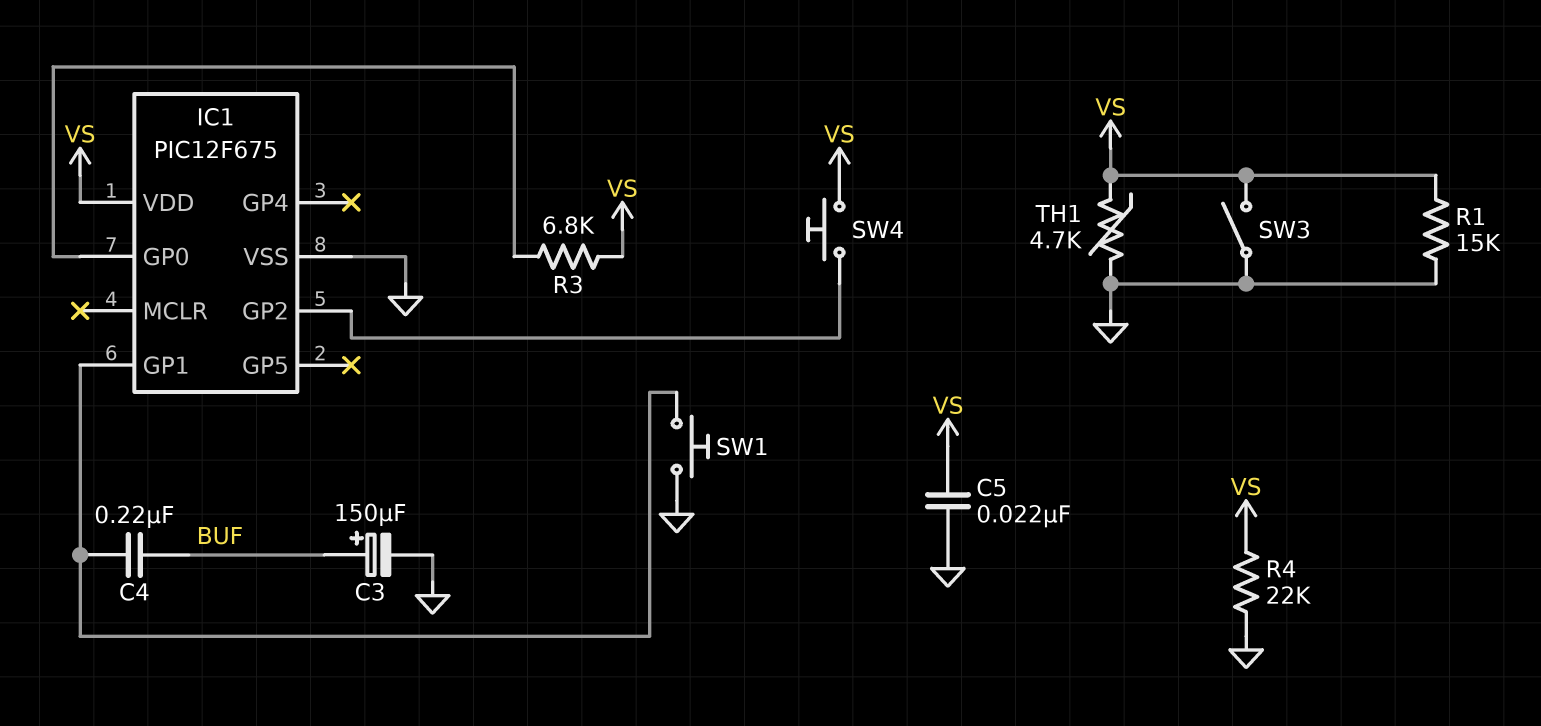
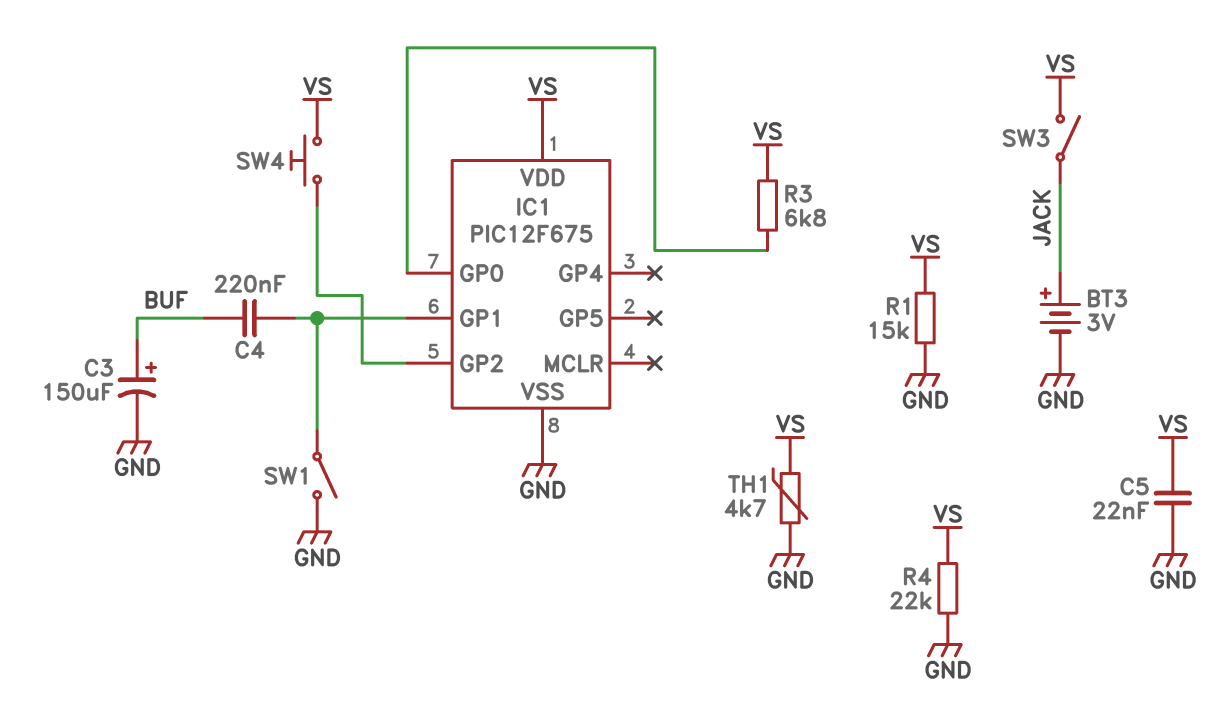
BT3: none -> 3V (plus JACK, minus GND)
SW1: button (GND, IC1/GP1) -> switch (GND, IC1/GP1)
SW3: switch (GND, VS) -> switch (JACK, VS)

